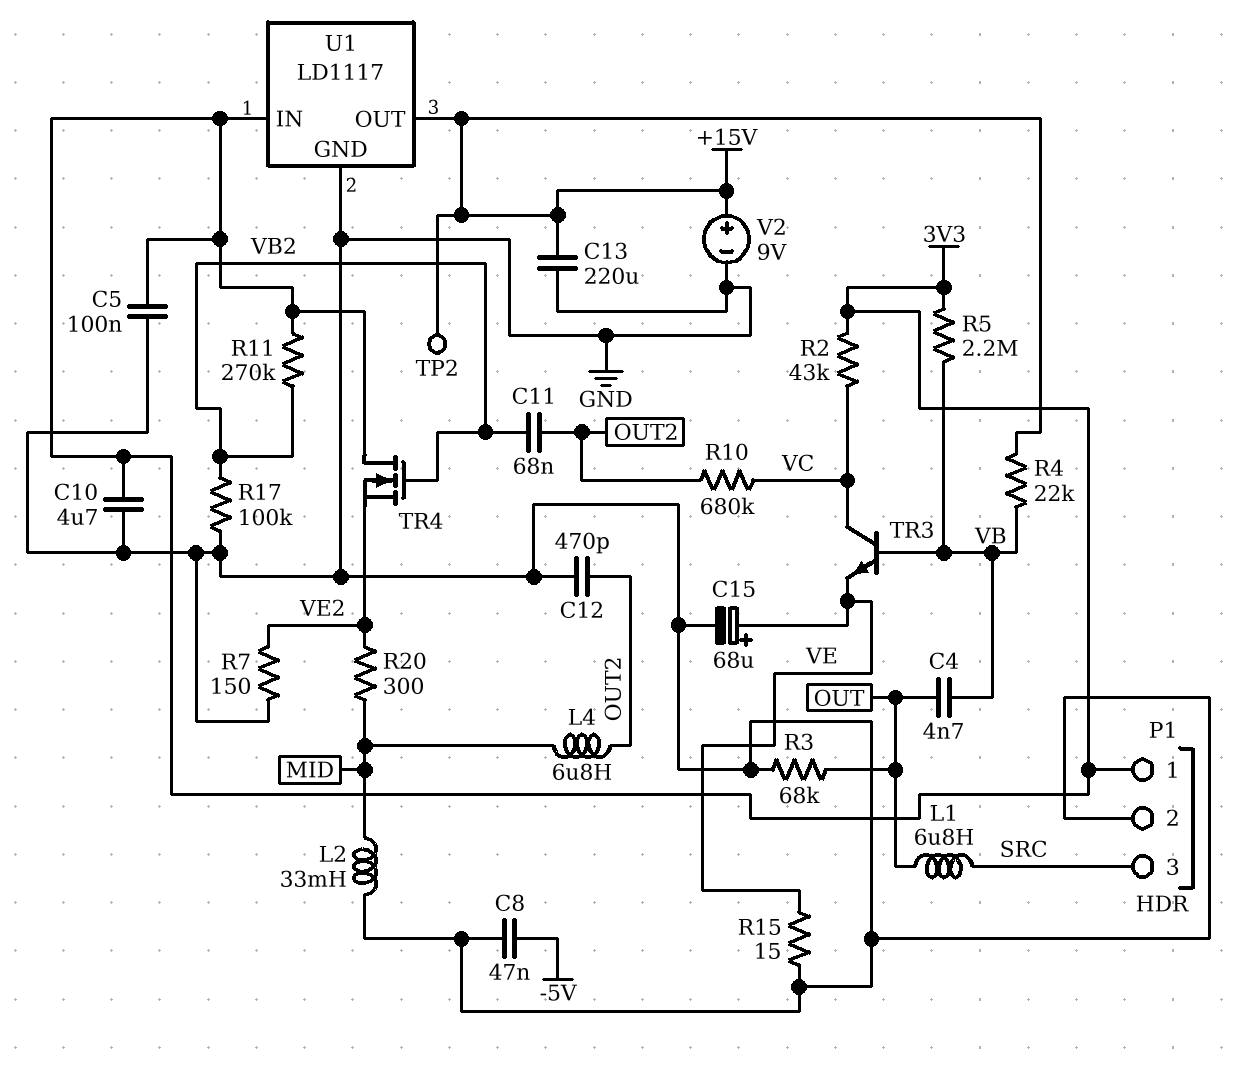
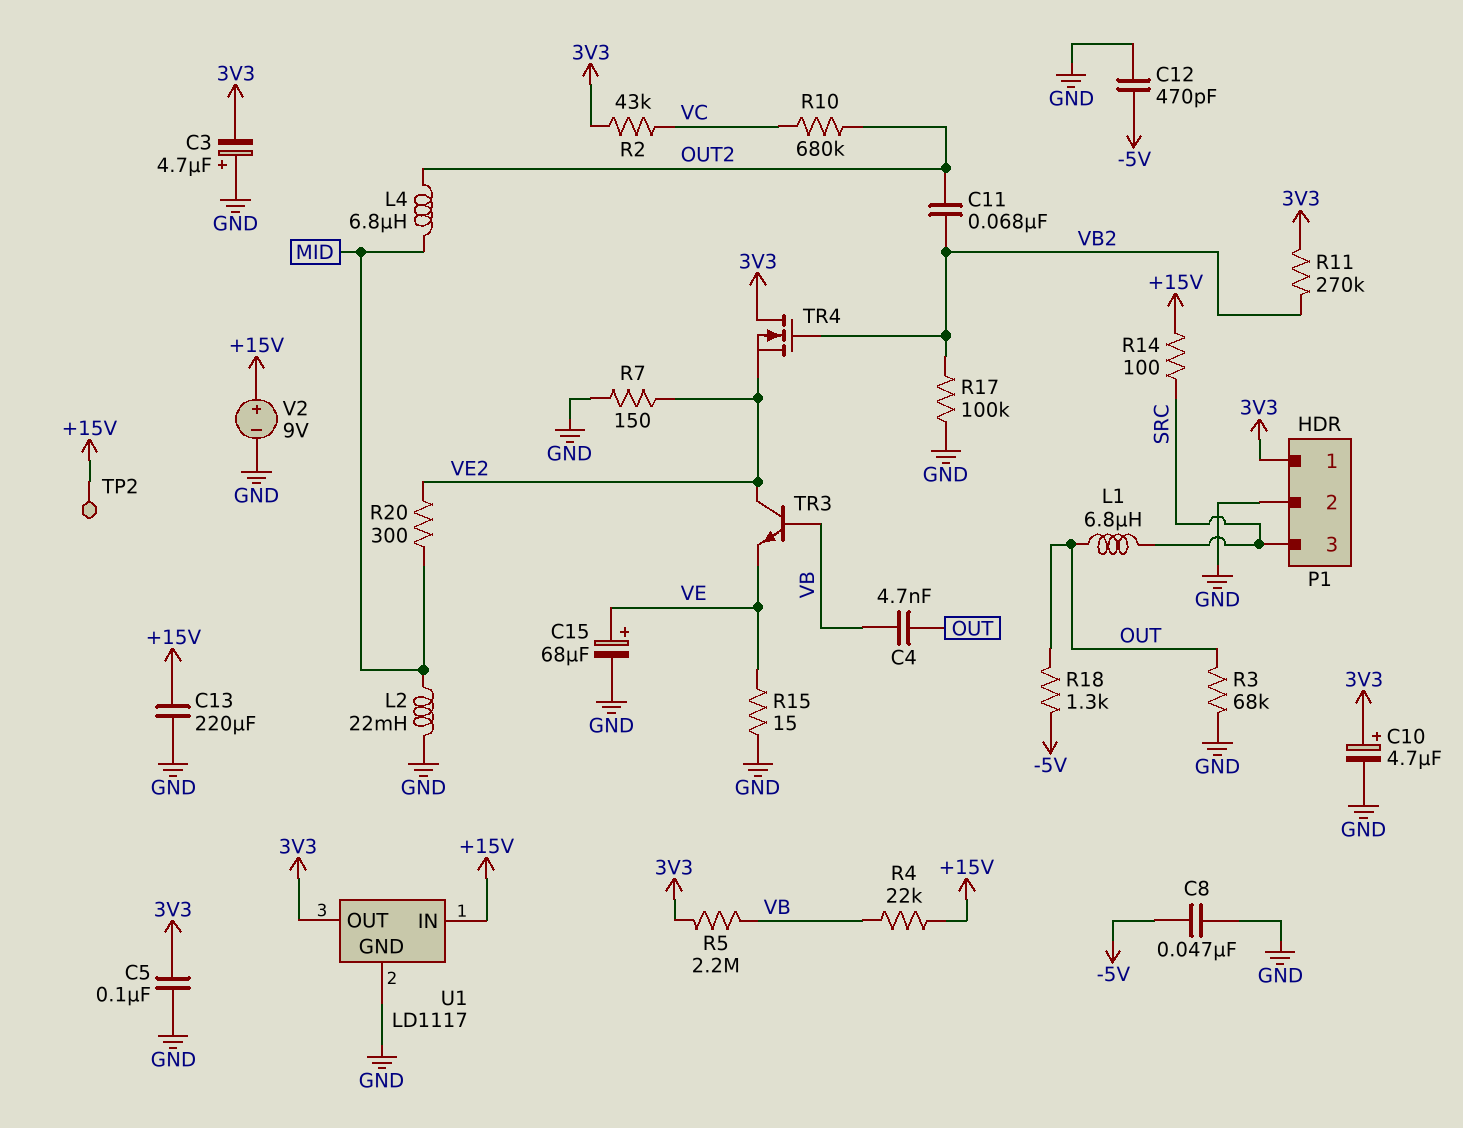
C3: none -> 4.7uF (plus GND, minus 3V3)
C10: 4.7uF (3V3, GND) -> 4.7uF (plus 3V3, minus GND)
C12: 470pF (GND, OUT2) -> 470pF (-5V, GND)
L2: 33mH (GND, MID) -> 22mH (GND, MID)
R14: none -> 100 (+15V, SRC)
R18: none -> 1.3k (-5V, OUT)
TR3: NPN (B VB, C VC, E VE) -> NPN (B VB, C VE2, E VE)
U1 pin IN: 3V3 -> +15V
U1 pin OUT: +15V -> 3V3

